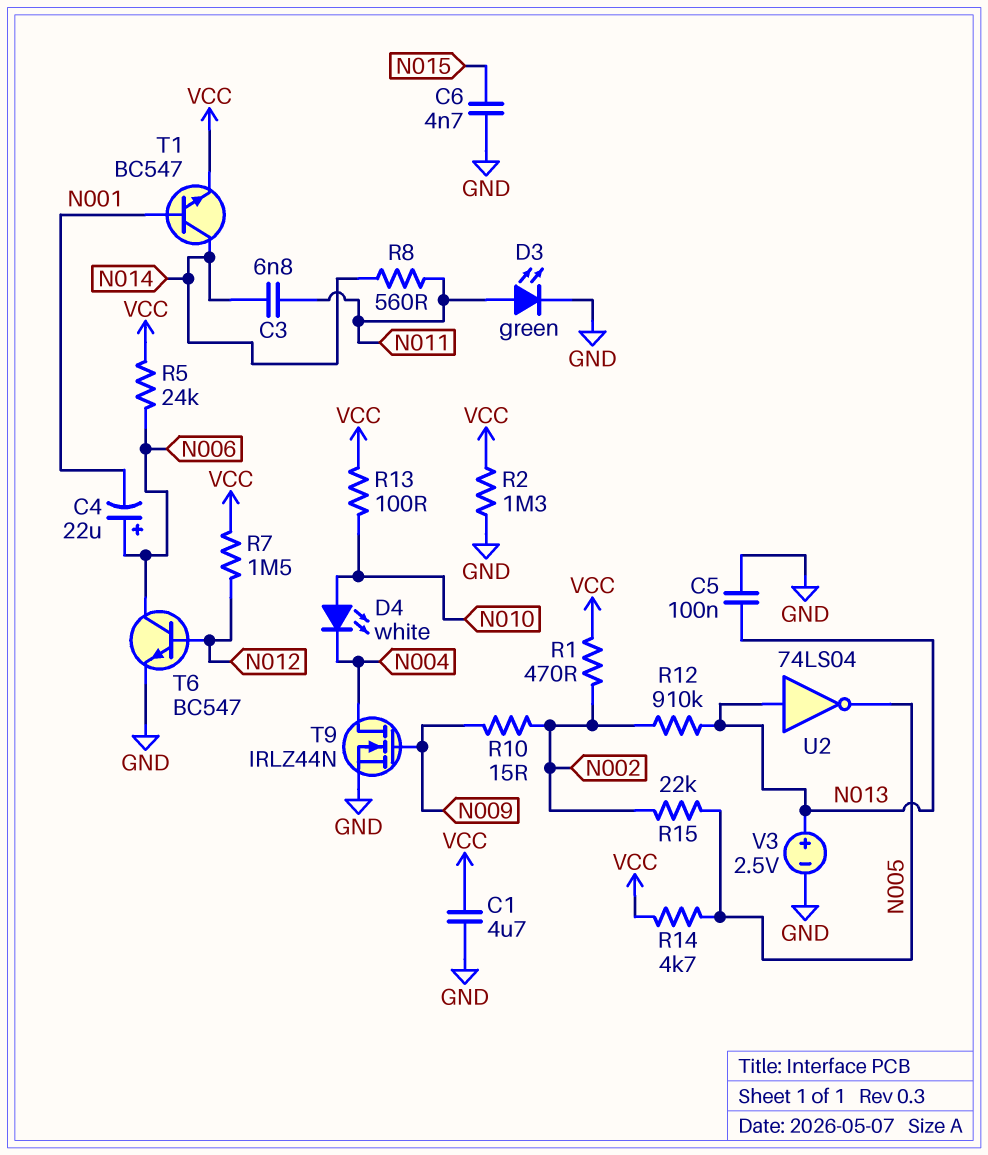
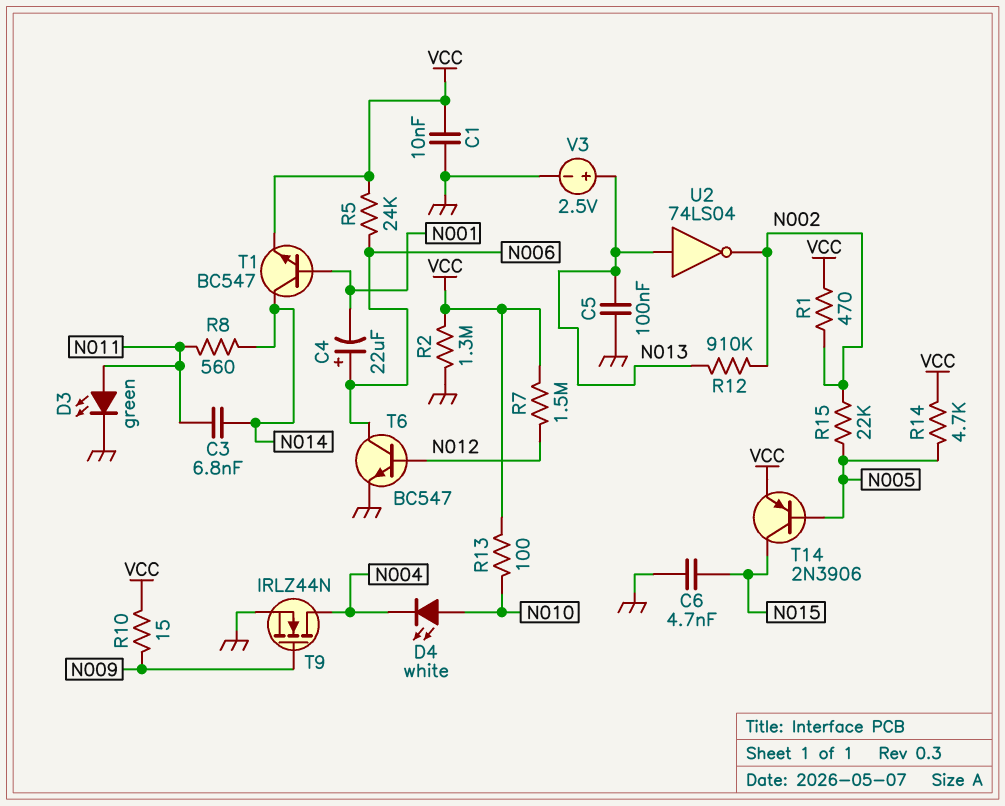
C1: 4.7uF (GND, VCC) -> 10nF (GND, VCC)
R10: 15 (N002, N009) -> 15 (N009, VCC)
T14: none -> PNP 2N3906 (B N005, C N015, E VCC)
U2: NOT 74LS04 (in N013, out N005) -> NOT 74LS04 (in N013, out N002)

